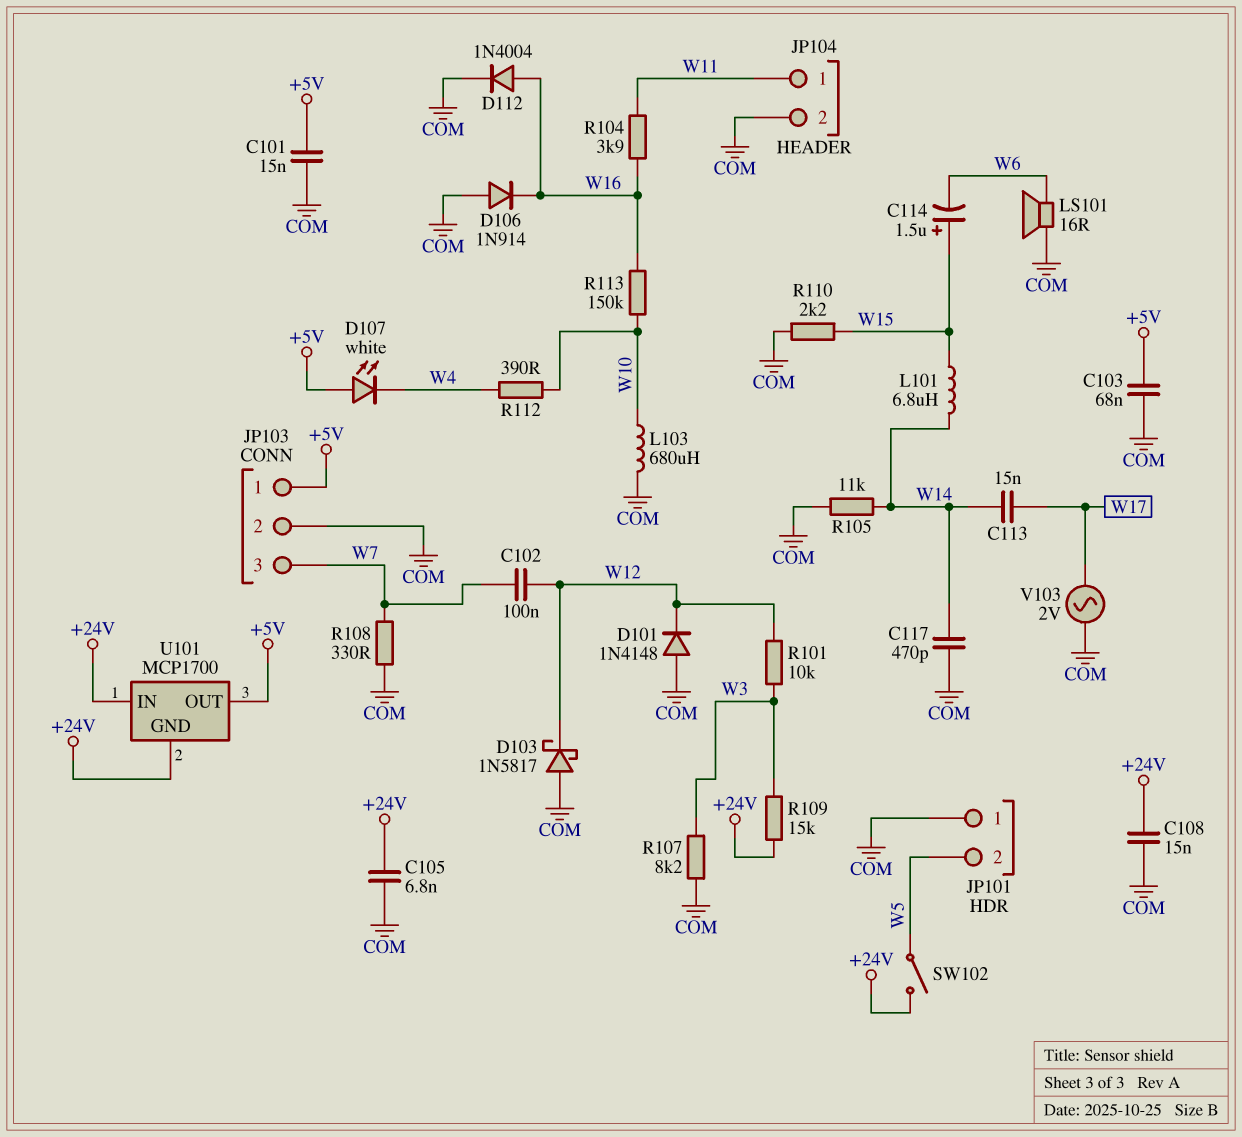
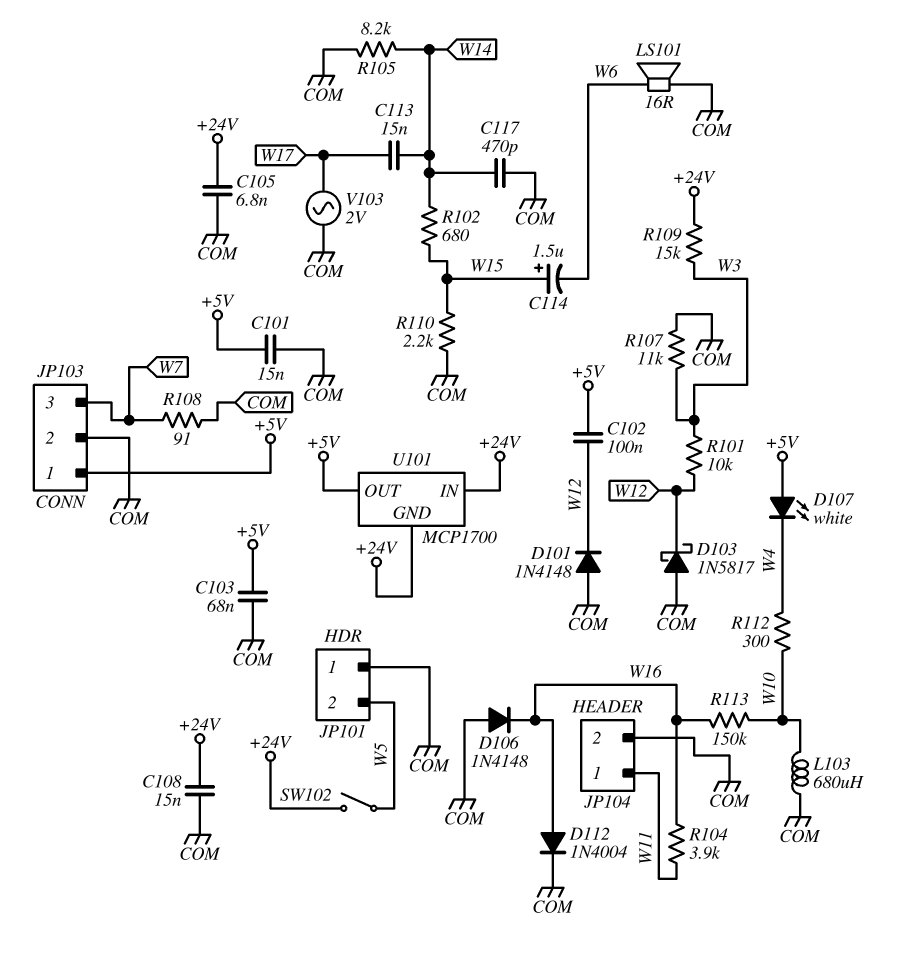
C102: 100nF (W7, W12) -> 100nF (+5V, W12)
D106: diode 1N914 (A COM, K W16) -> diode 1N4148 (A COM, K W16)
L101: 6.8uH (W14, W15) -> none
R102: none -> 680 (W14, W15)
R105: 11k (COM, W14) -> 8.2k (COM, W14)
R107: 8.2k (COM, W3) -> 11k (COM, W3)
R108: 330 (COM, W7) -> 91 (COM, W7)
R112: 390 (W4, W10) -> 300 (W4, W10)

